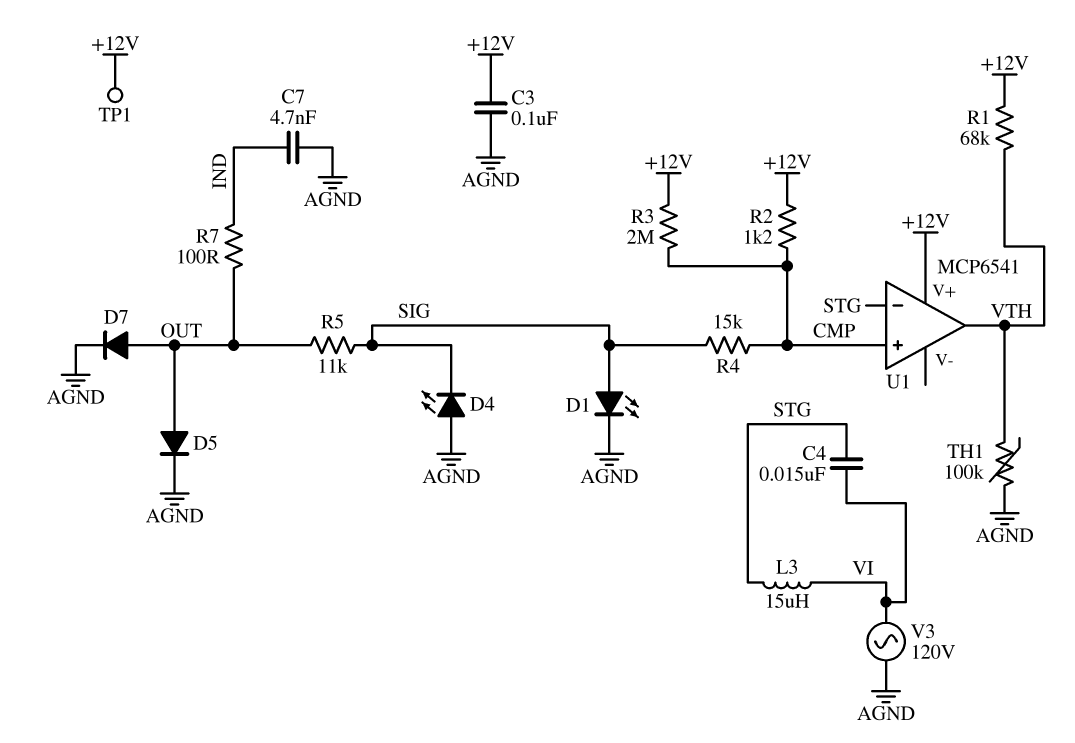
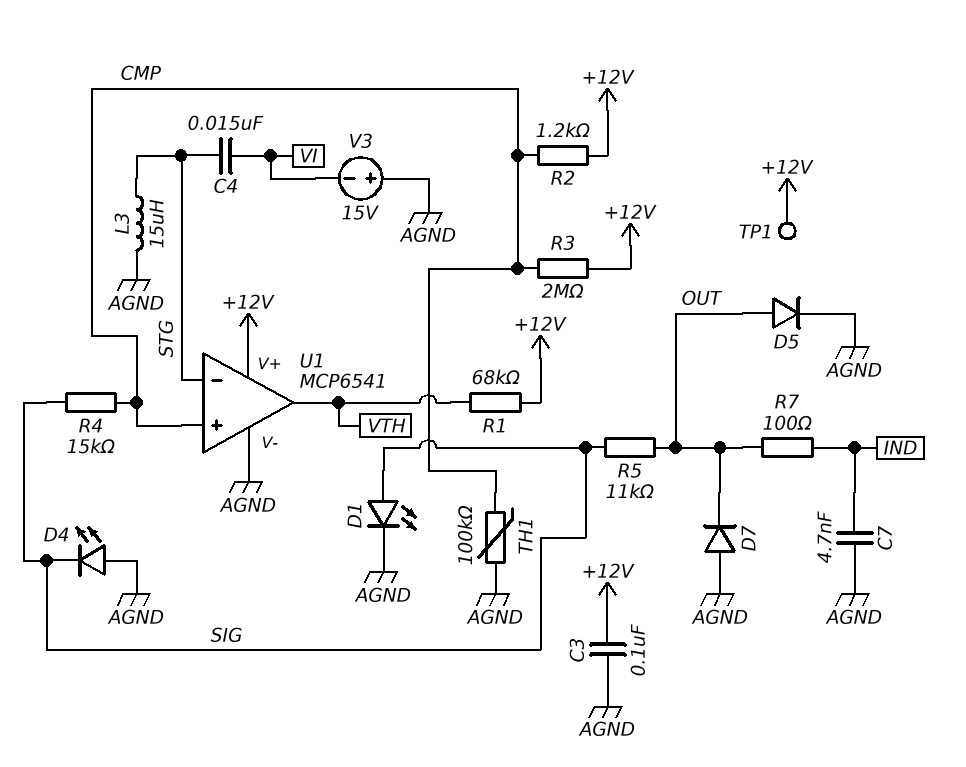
D7: diode (A OUT, K AGND) -> diode (A AGND, K OUT)
L3: 15uH (STG, VI) -> 15uH (AGND, STG)
TH1: 100k (AGND, VTH) -> 100k (AGND, CMP)
U1 pin V-: none -> AGND
V3: AC 120V (AGND, VI) -> 15V (plus AGND, minus VI)

